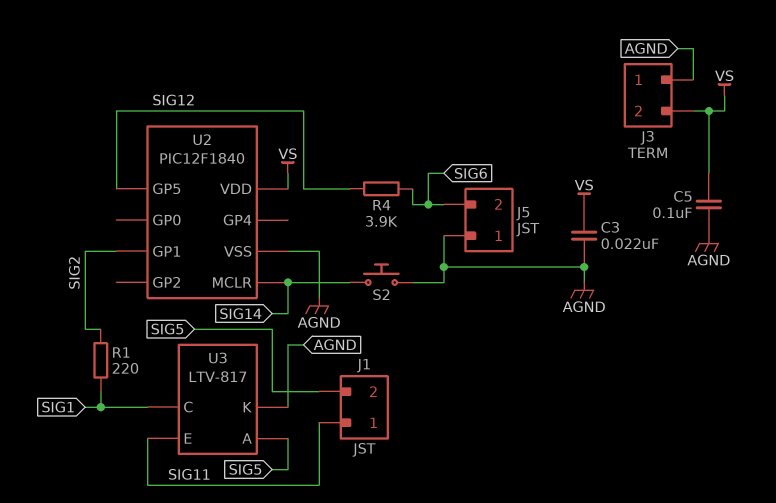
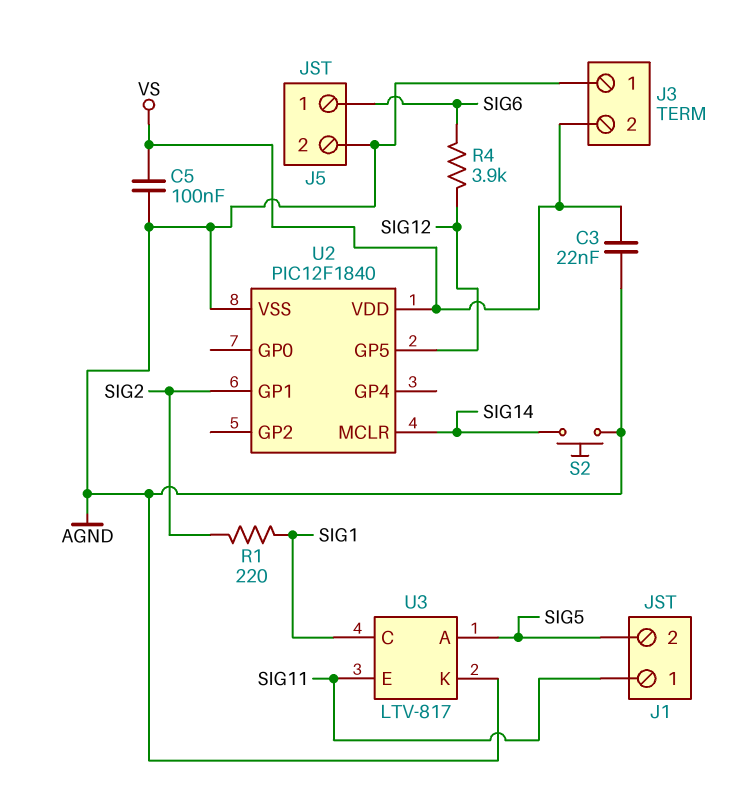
J5 pin 1: AGND -> SIG6
J5 pin 2: SIG6 -> AGND

